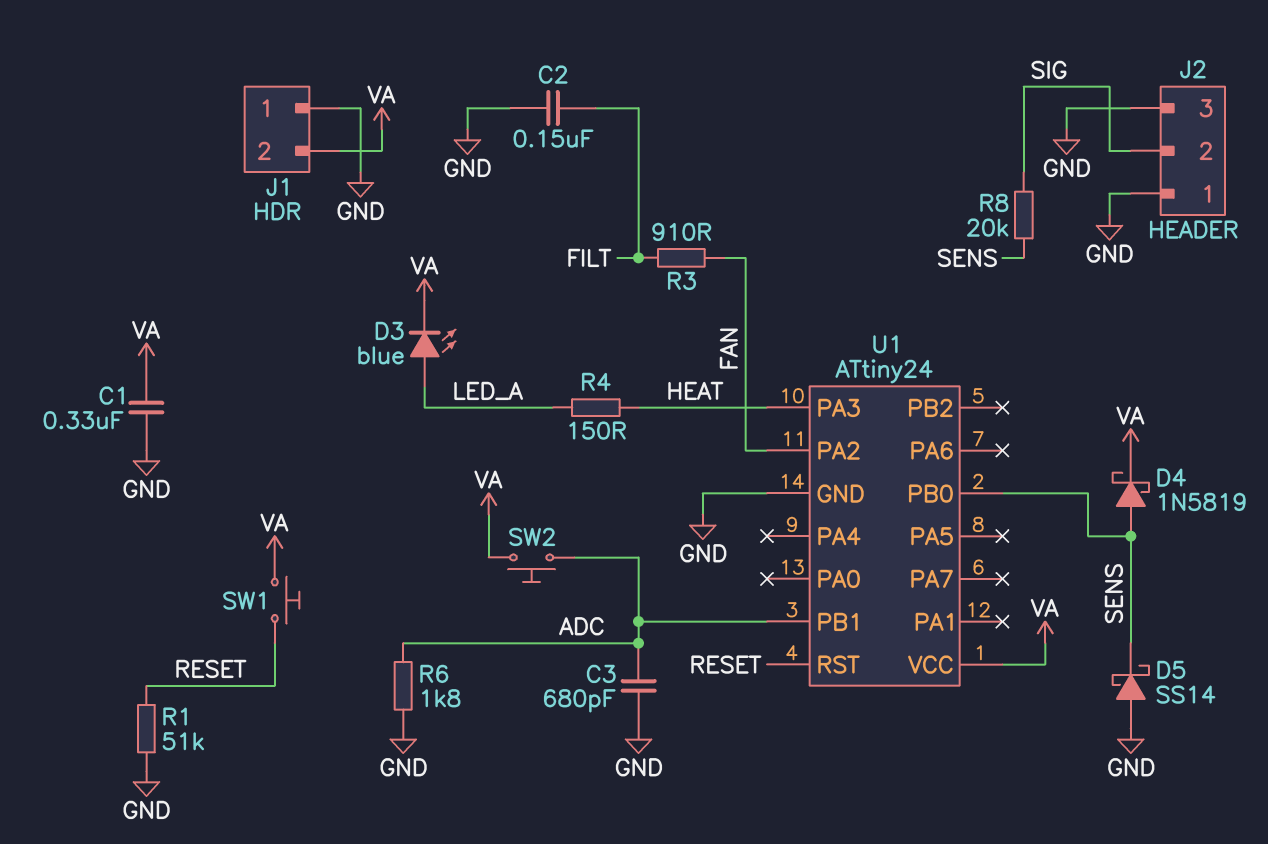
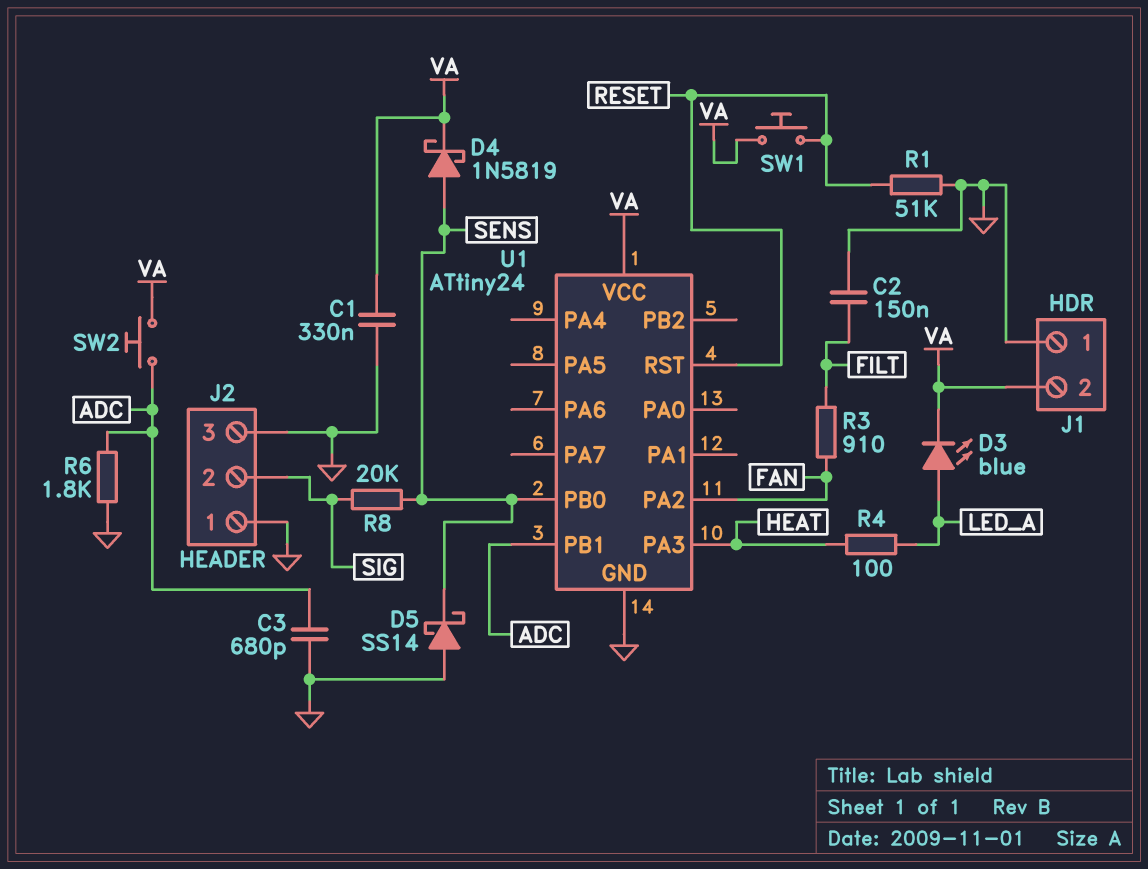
R4: 150 (HEAT, LED_A) -> 100 (HEAT, LED_A)

